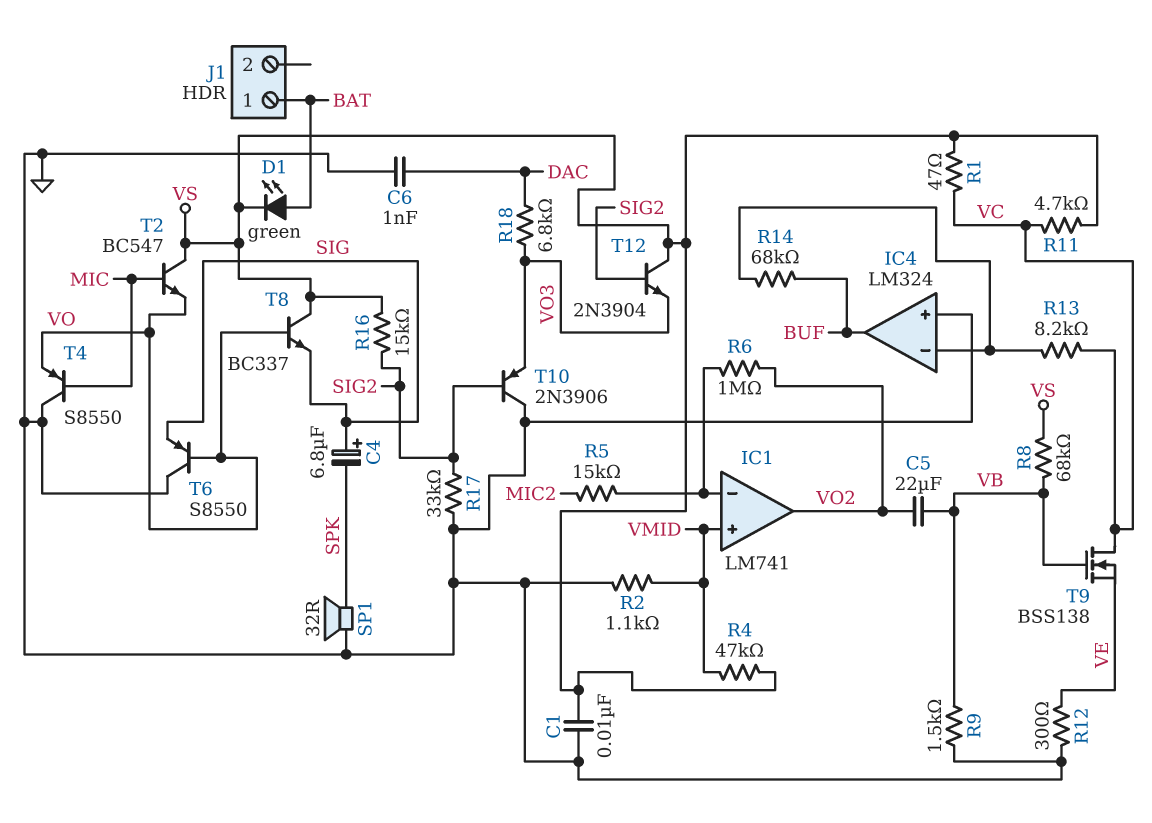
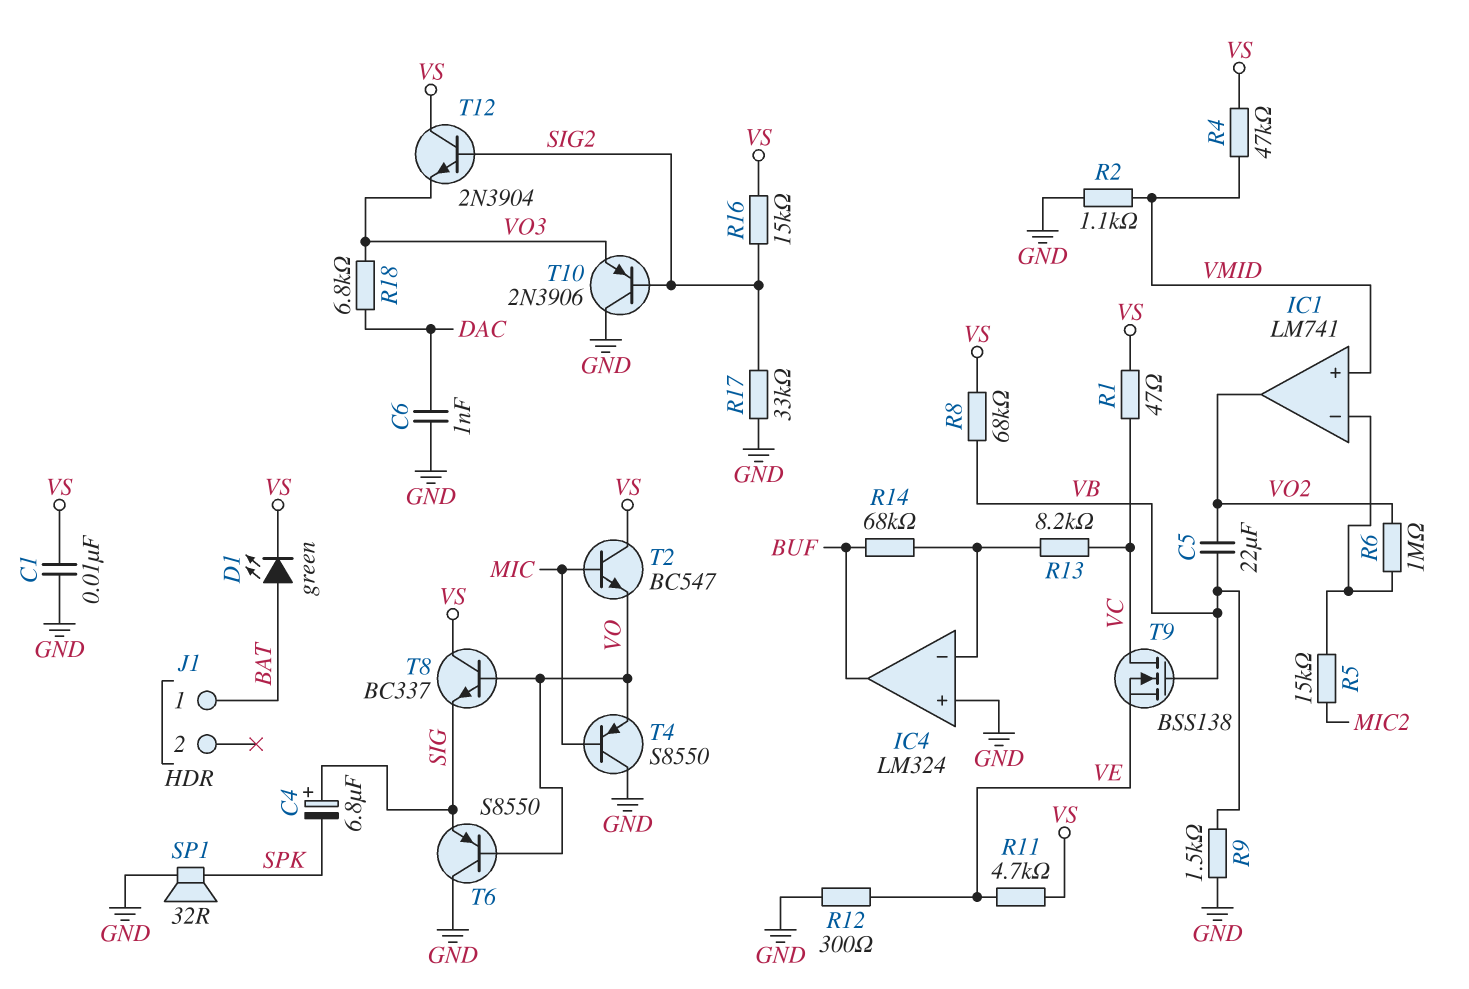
R11: 4.7k (VC, VS) -> 4.7k (VE, VS)

